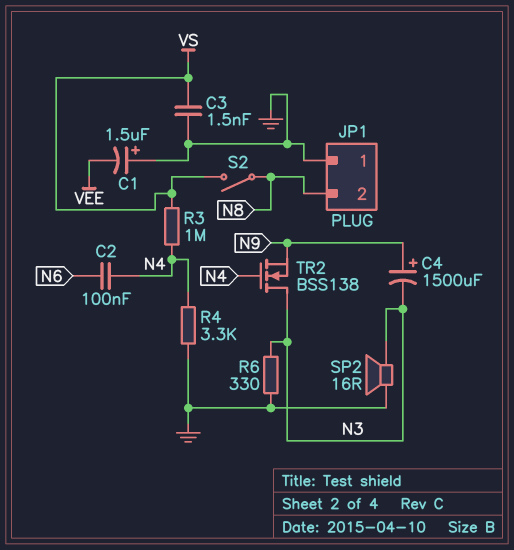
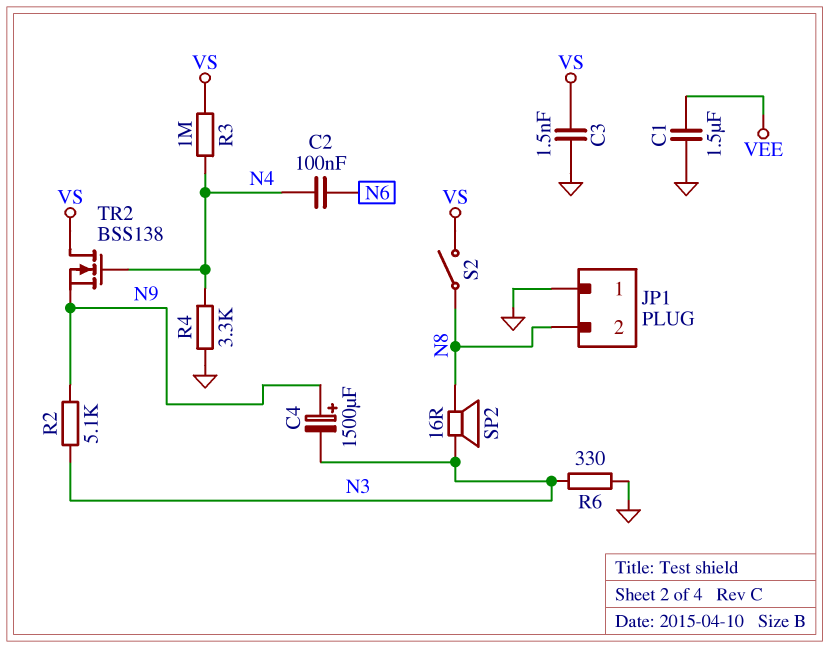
C1: 1.5uF (plus GND, minus VEE) -> 1.5uF (GND, VEE)
R2: none -> 5.1k (N3, N9)
SP2: speaker 16R (GND, N3) -> speaker 16R (N3, N8)
TR2: NMOS BSS138 (G N4, D N3, S N9) -> NMOS BSS138 (G N4, D VS, S N9)

